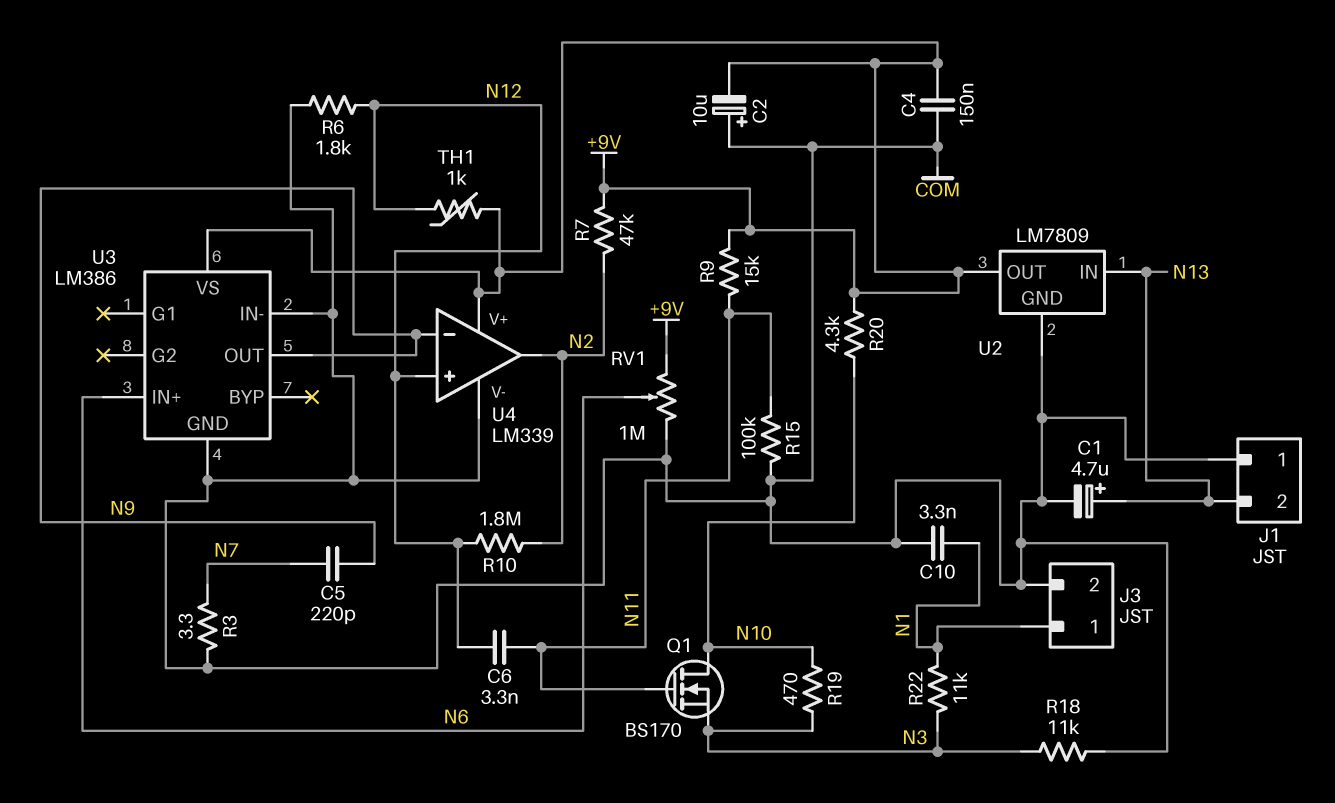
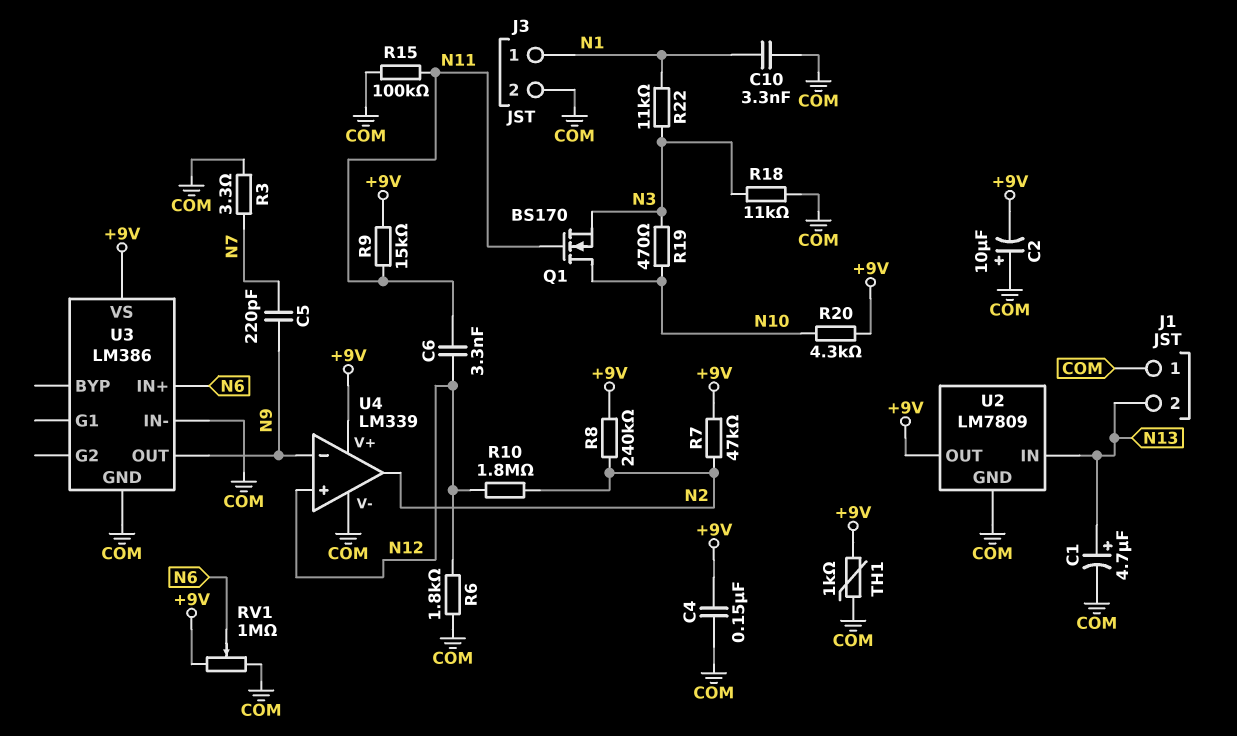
R8: none -> 240k (+9V, N2)
TH1: 1k (+9V, N12) -> 1k (+9V, COM)

